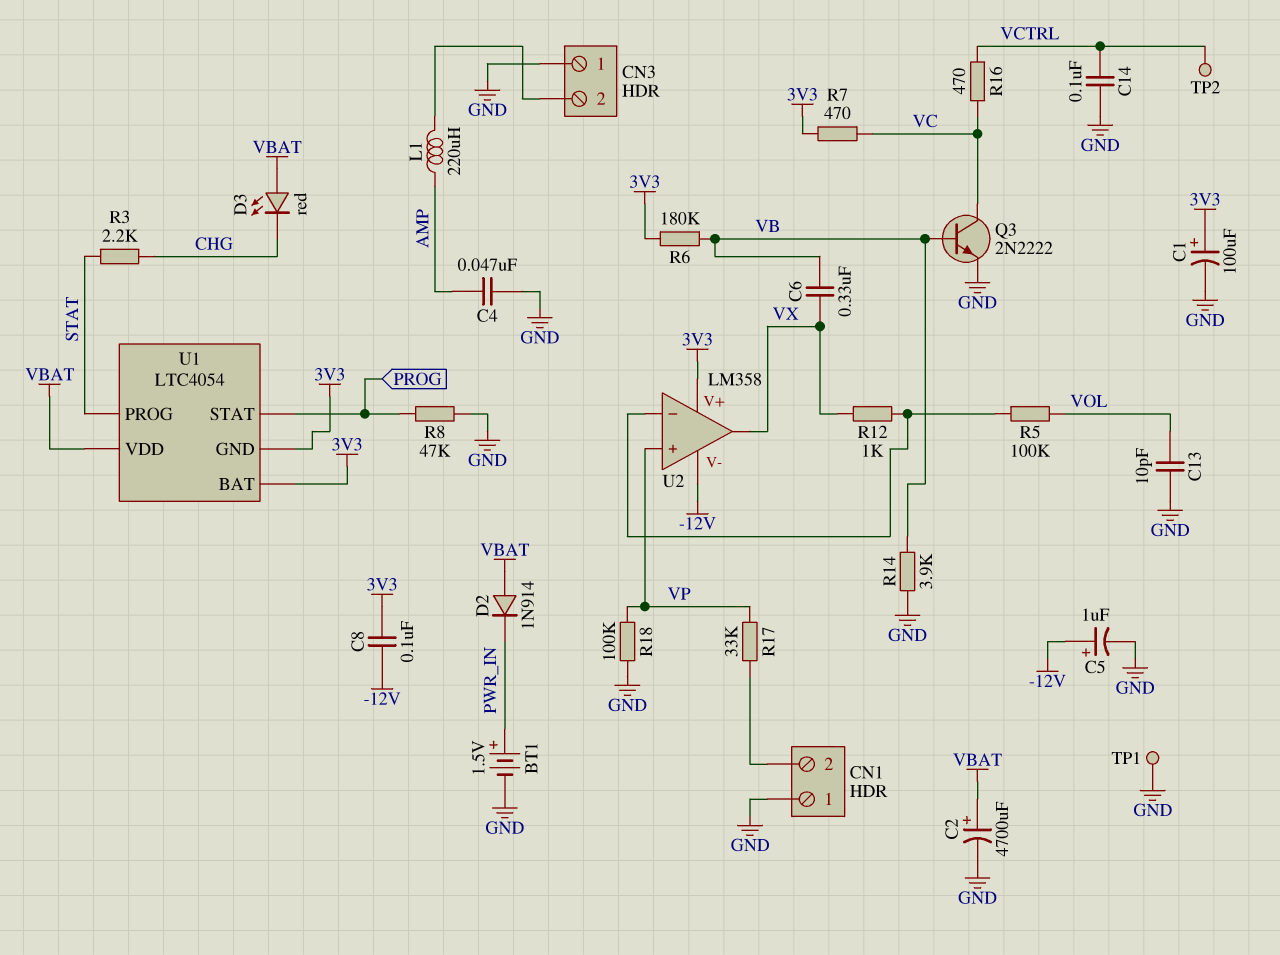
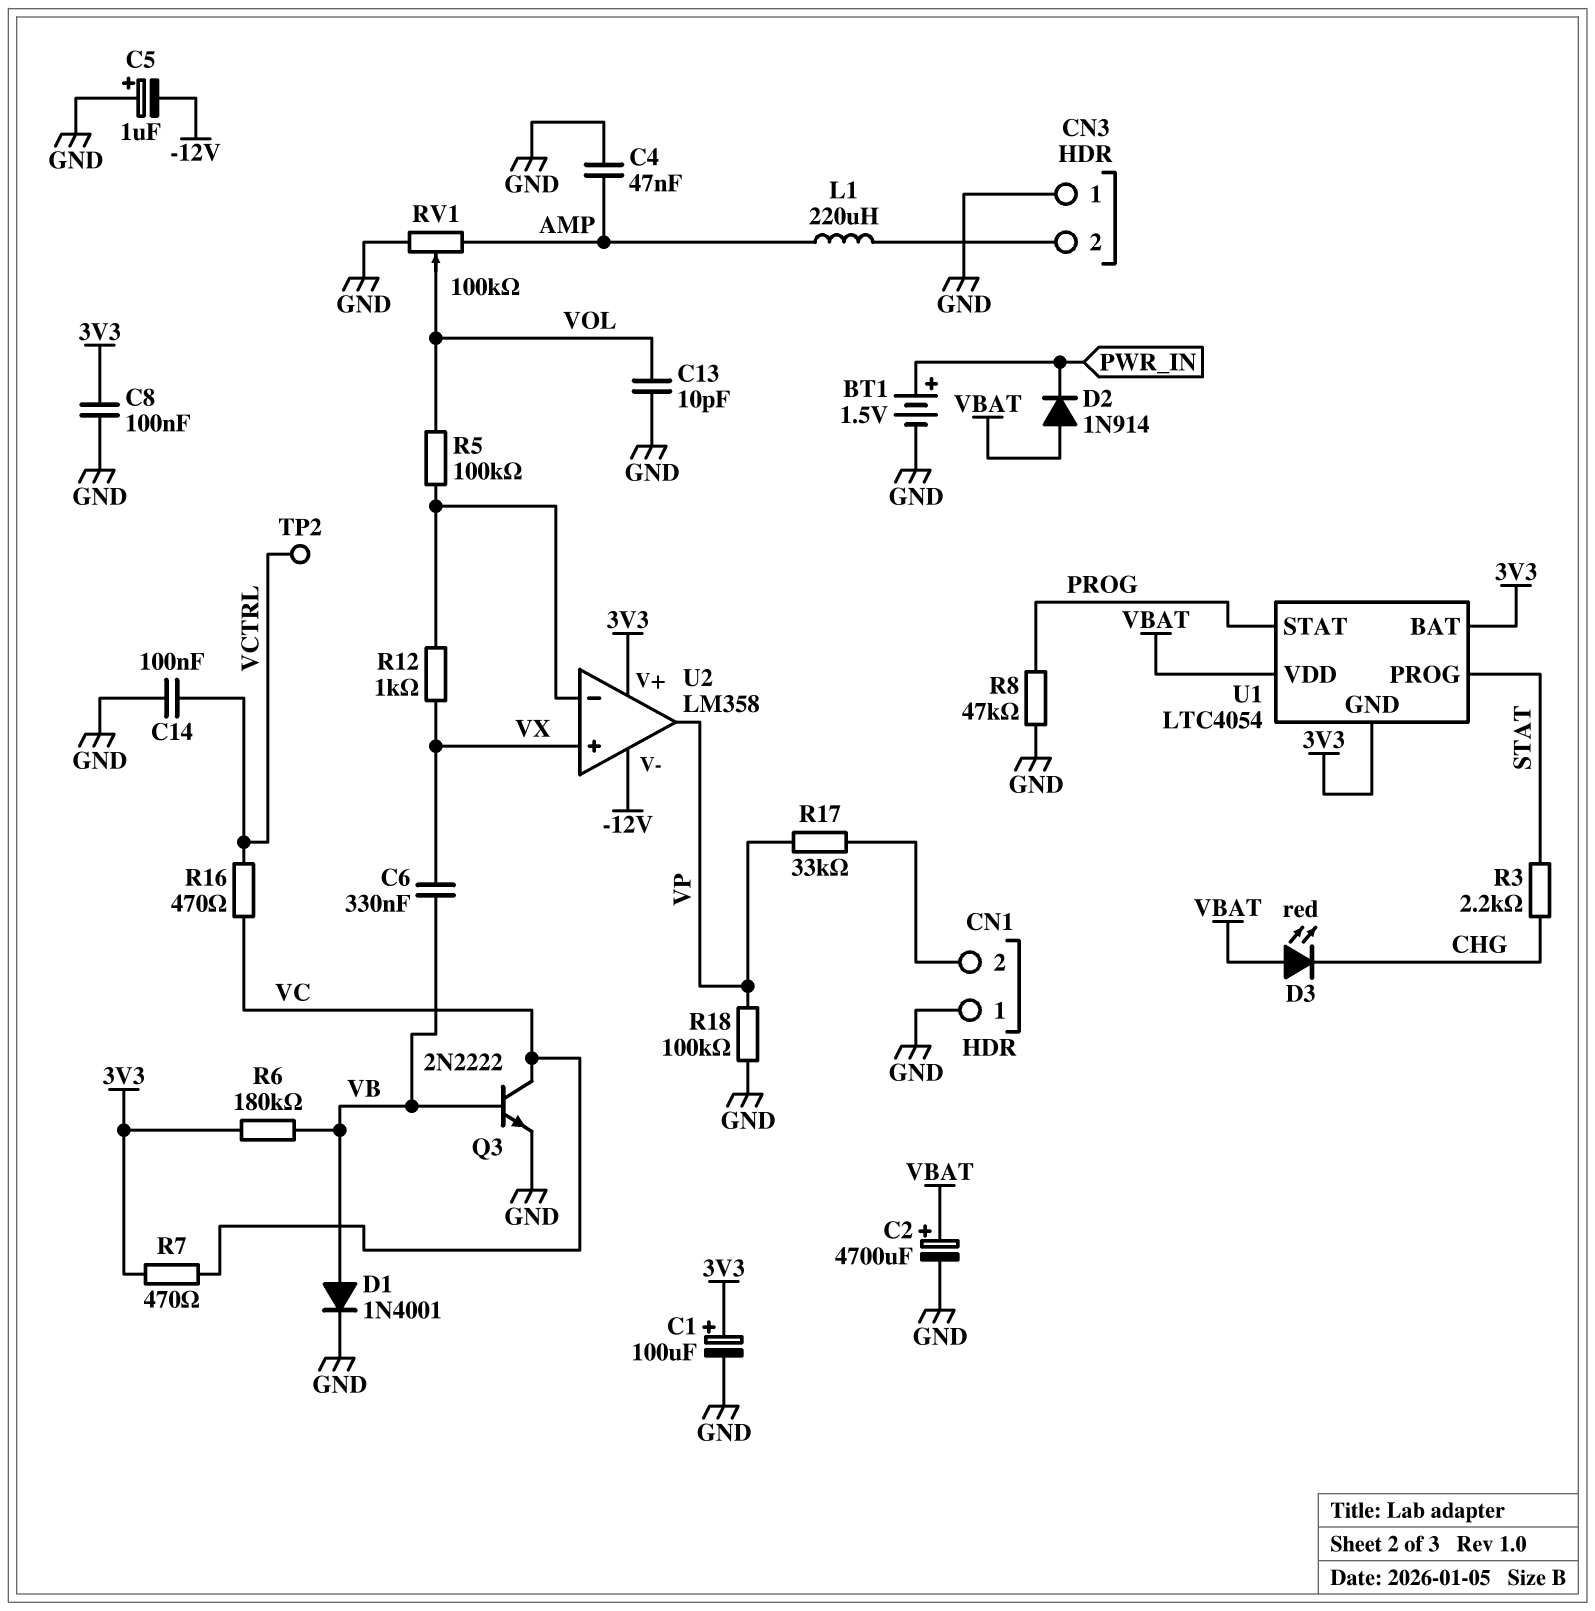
C5: 1uF (plus -12V, minus GND) -> 1uF (plus GND, minus -12V)
C8: 100nF (-12V, 3V3) -> 100nF (3V3, GND)
D1: none -> diode 1N4001 (A VB, K GND)
R14: 3.9k (GND, VB) -> none
RV1: none -> 100k (AMP, GND, wiper VOL)
TP1: test point (GND) -> none
U2 pin in+: VP -> VX
U2 pin out: VX -> VP

